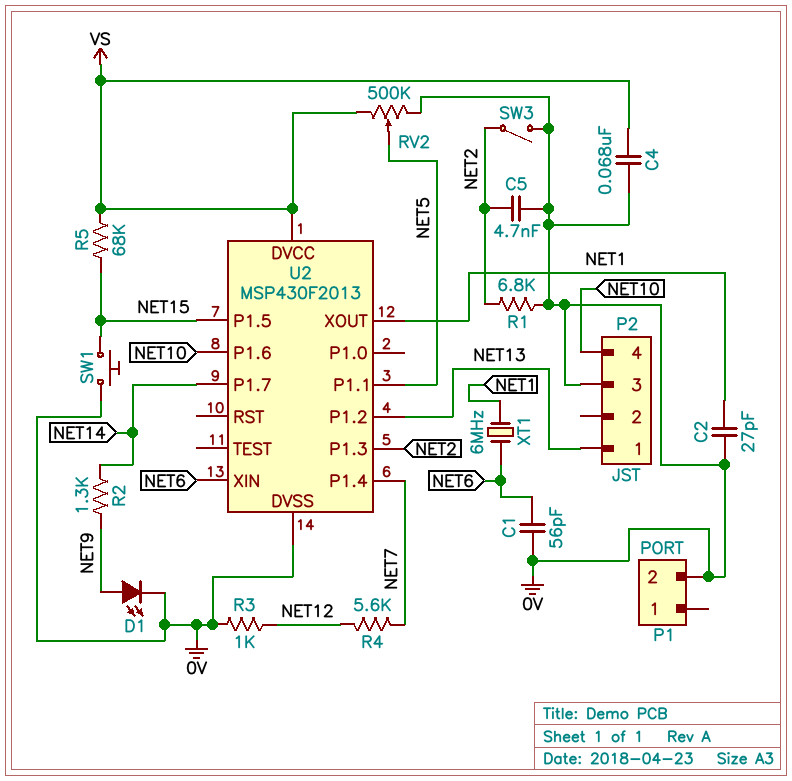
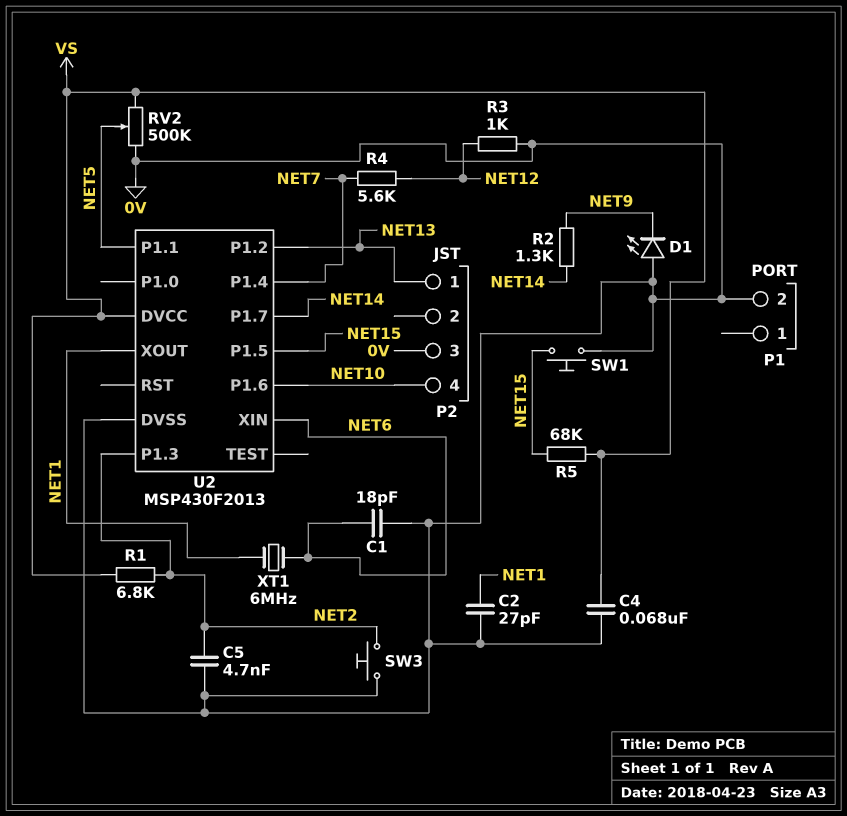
C1: 56pF (0V, NET6) -> 18pF (0V, NET6)
D1: LED (A NET9, K 0V) -> LED (A 0V, K NET9)
R1: 6.8k (0V, NET2) -> 6.8k (NET2, VS)
SW3: switch (0V, NET2) -> button (0V, NET2)

